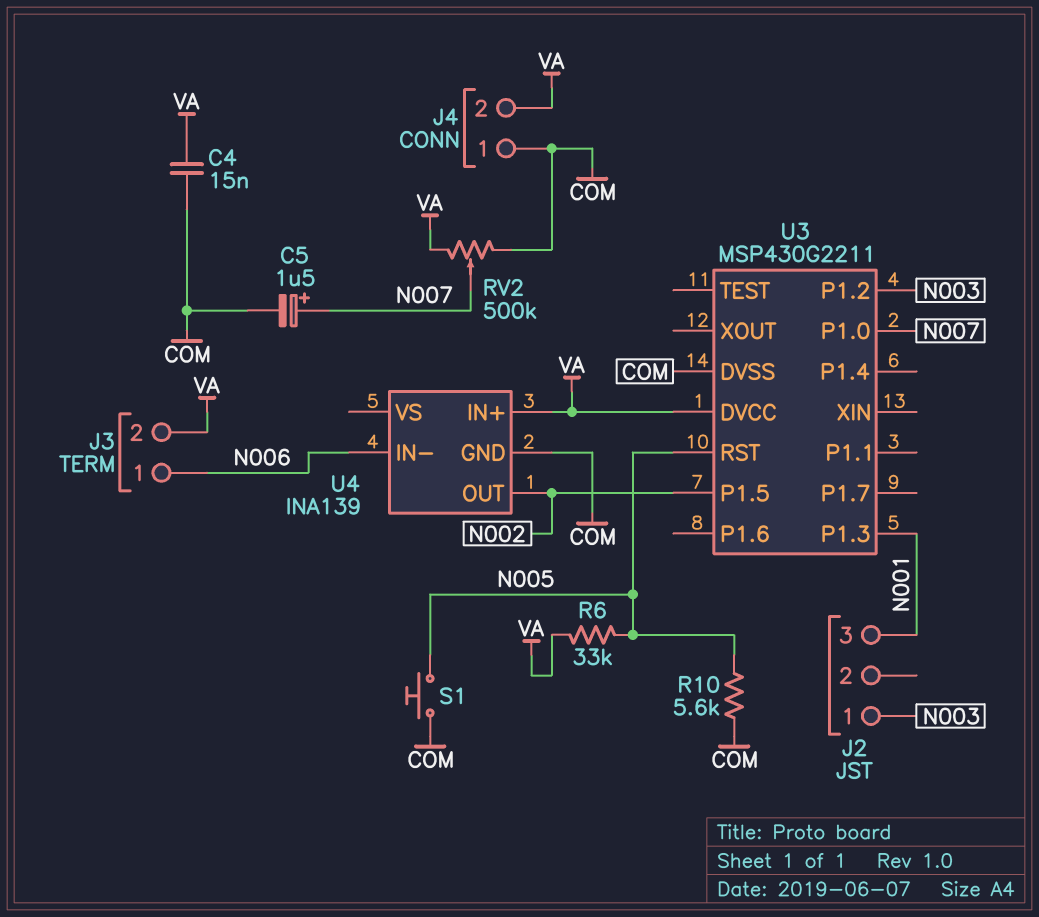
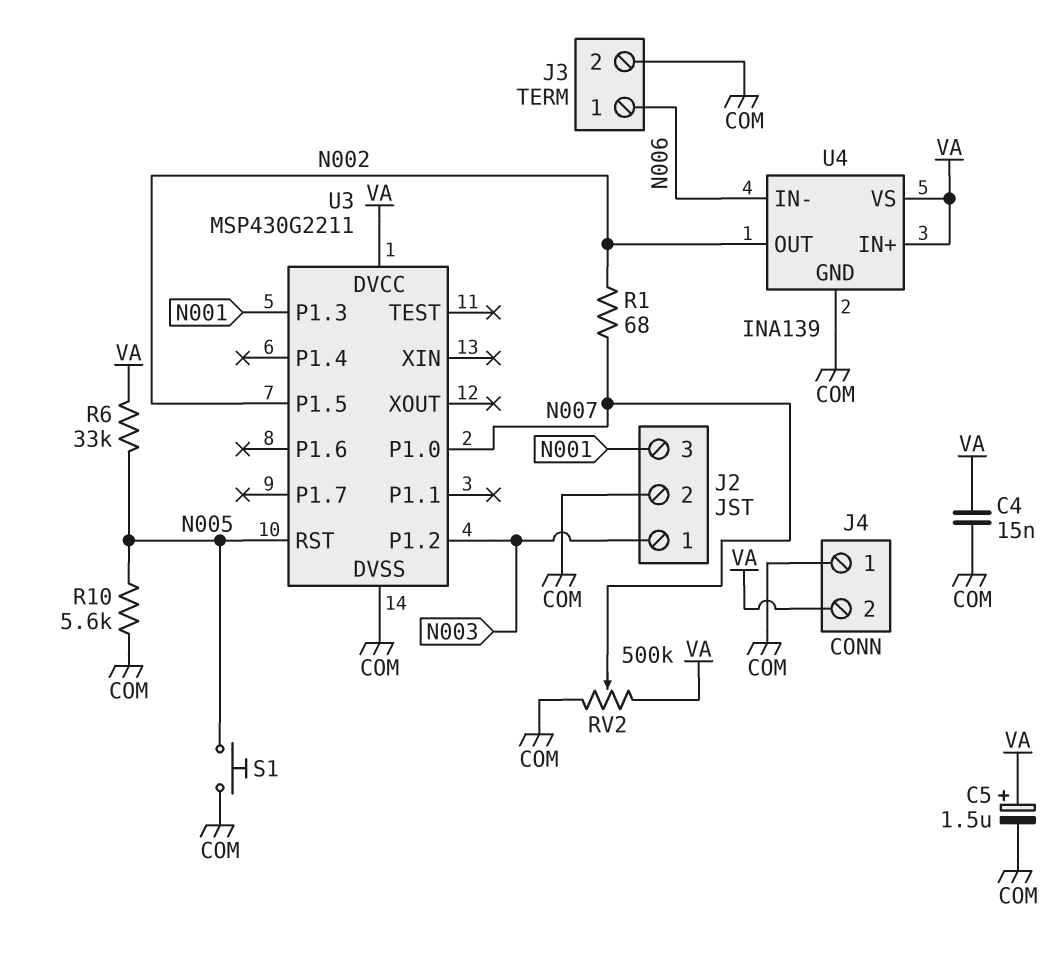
C5: 1.5uF (plus N007, minus COM) -> 1.5uF (plus VA, minus COM)
J2 pin 2: none -> COM
J3 pin 2: VA -> COM
R1: none -> 68 (N002, N007)
U4 pin VS: none -> VA

